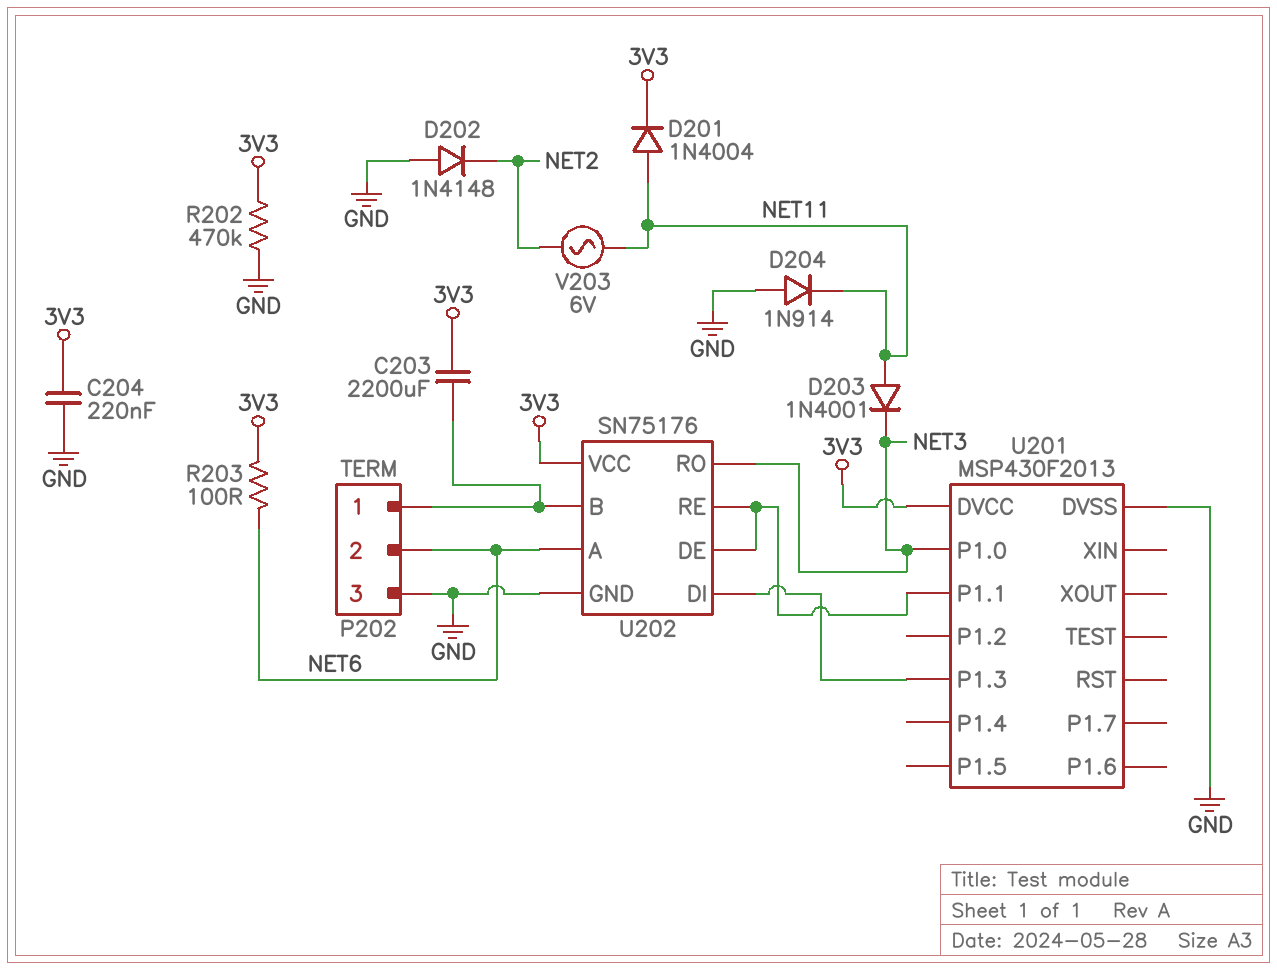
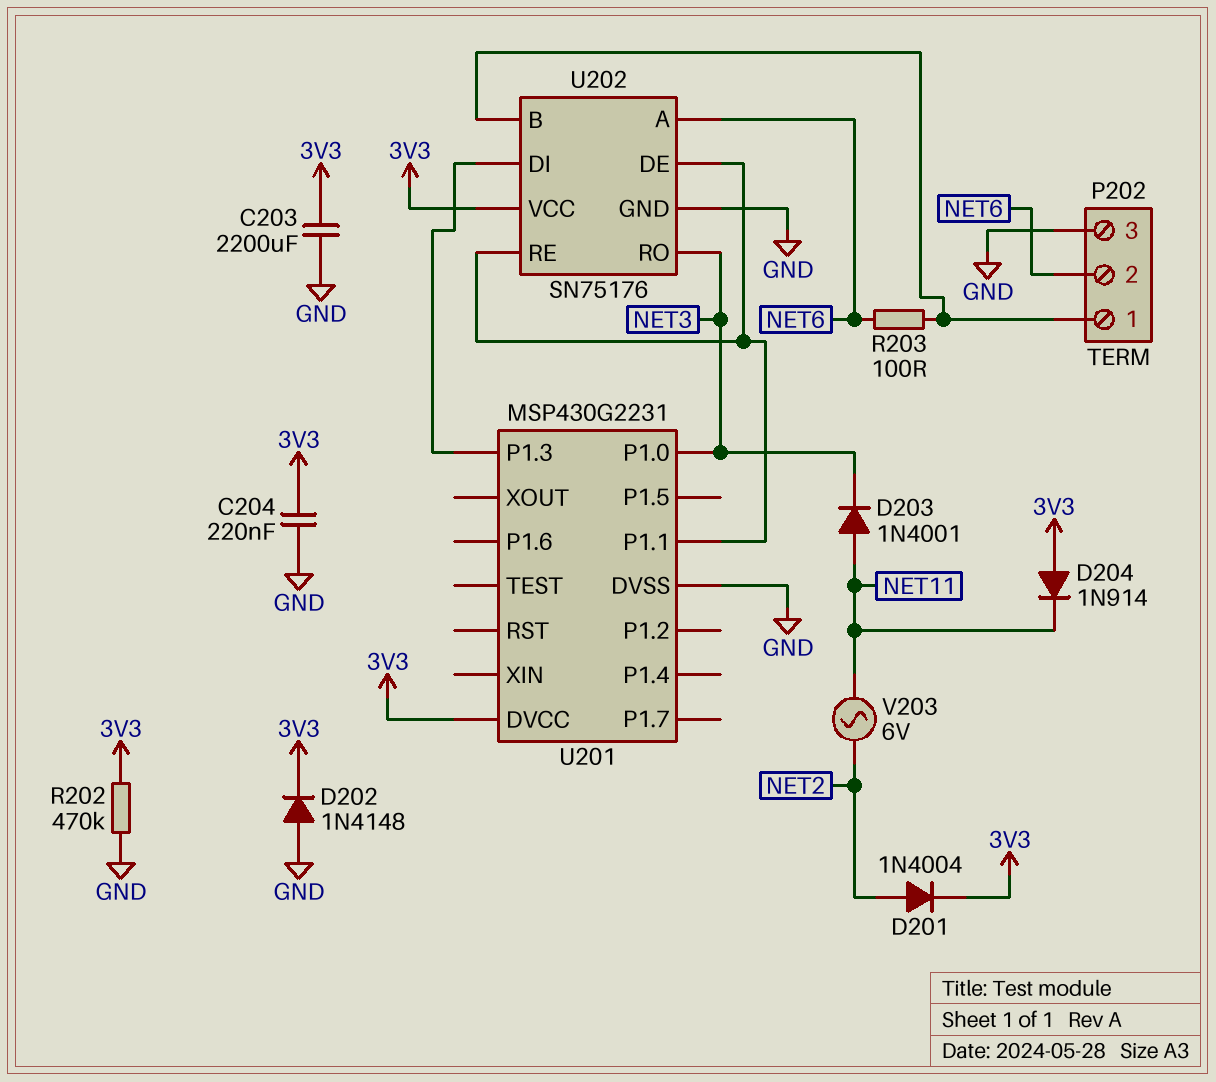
C203: 2200uF (3V3, P202/1) -> 2200uF (3V3, GND)
D201: diode 1N4004 (A NET11, K 3V3) -> diode 1N4004 (A NET2, K 3V3)
D202: diode 1N4148 (A GND, K NET2) -> diode 1N4148 (A GND, K 3V3)
D204: diode 1N914 (A GND, K NET11) -> diode 1N914 (A 3V3, K NET11)
R203: 100 (3V3, NET6) -> 100 (NET6, P202/1)
U201: MSP430F2013 -> MSP430G2231

